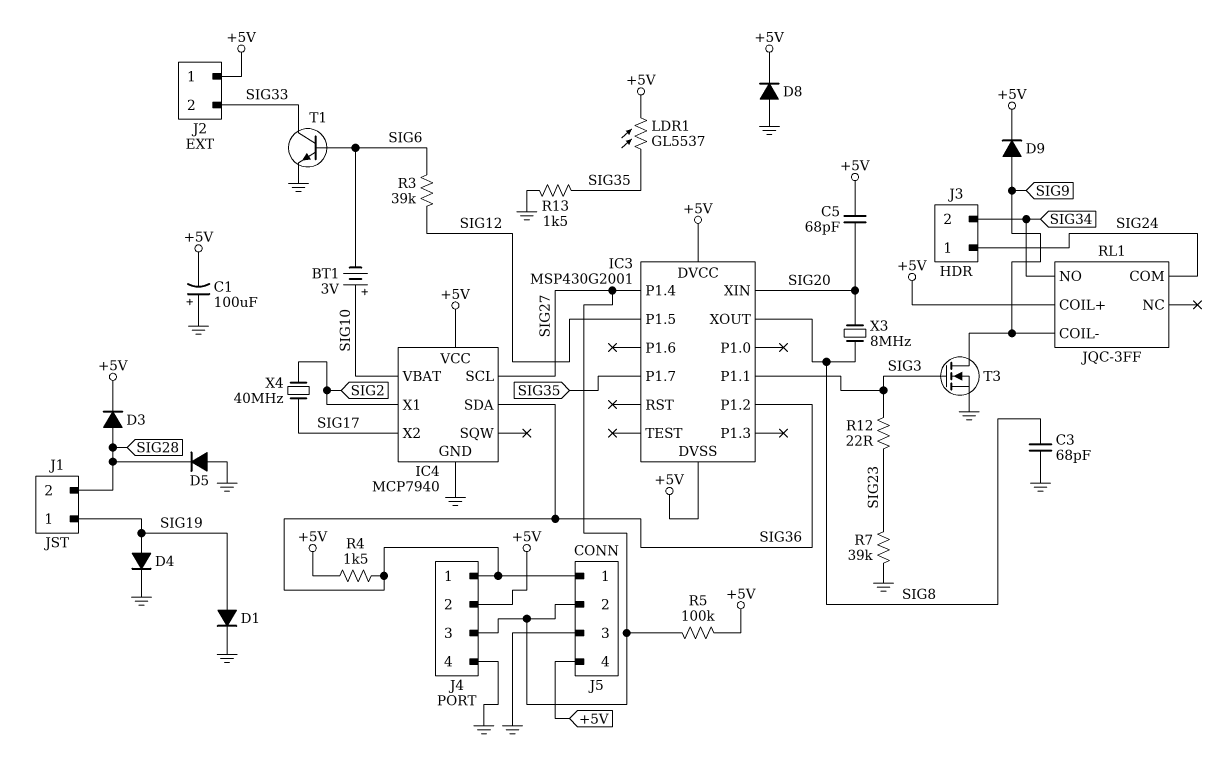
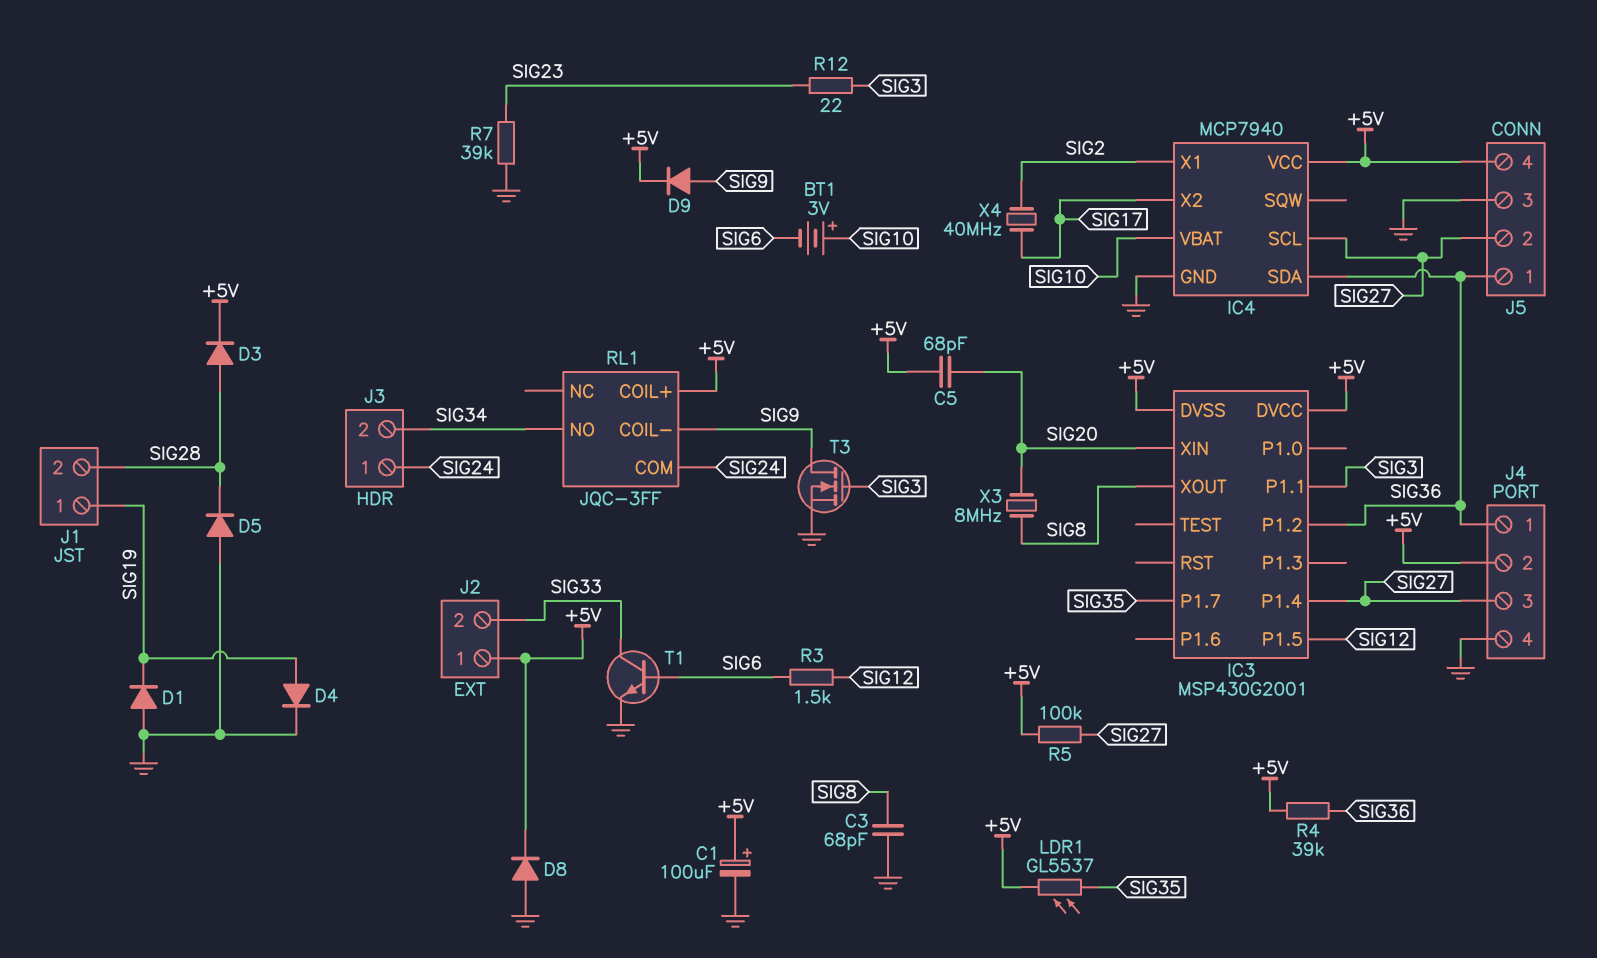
C1: 100uF (plus GND, minus +5V) -> 100uF (plus +5V, minus GND)
D1: diode (A SIG19, K GND) -> diode (A GND, K SIG19)
R3: 39k (SIG6, SIG12) -> 1.5k (SIG6, SIG12)
R4: 1.5k (+5V, SIG36) -> 39k (+5V, SIG36)
R13: 1.5k (GND, SIG35) -> none

